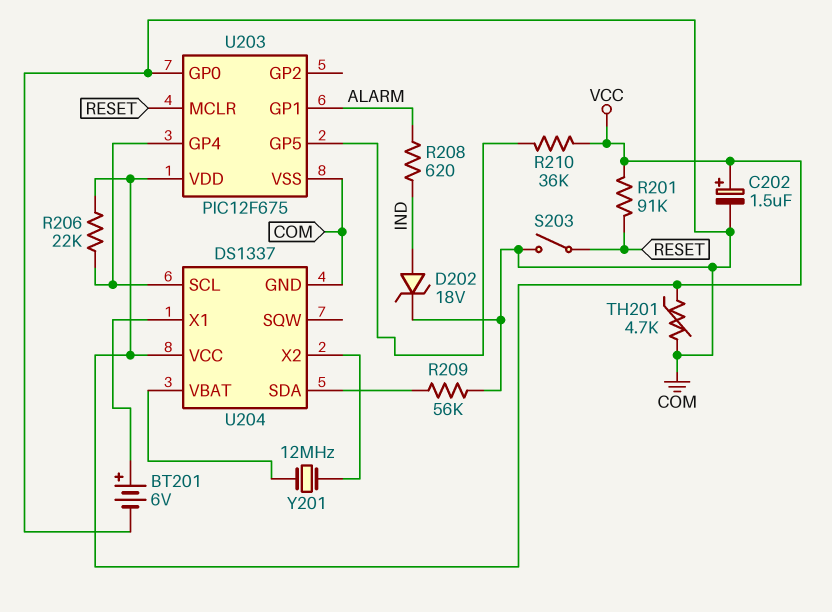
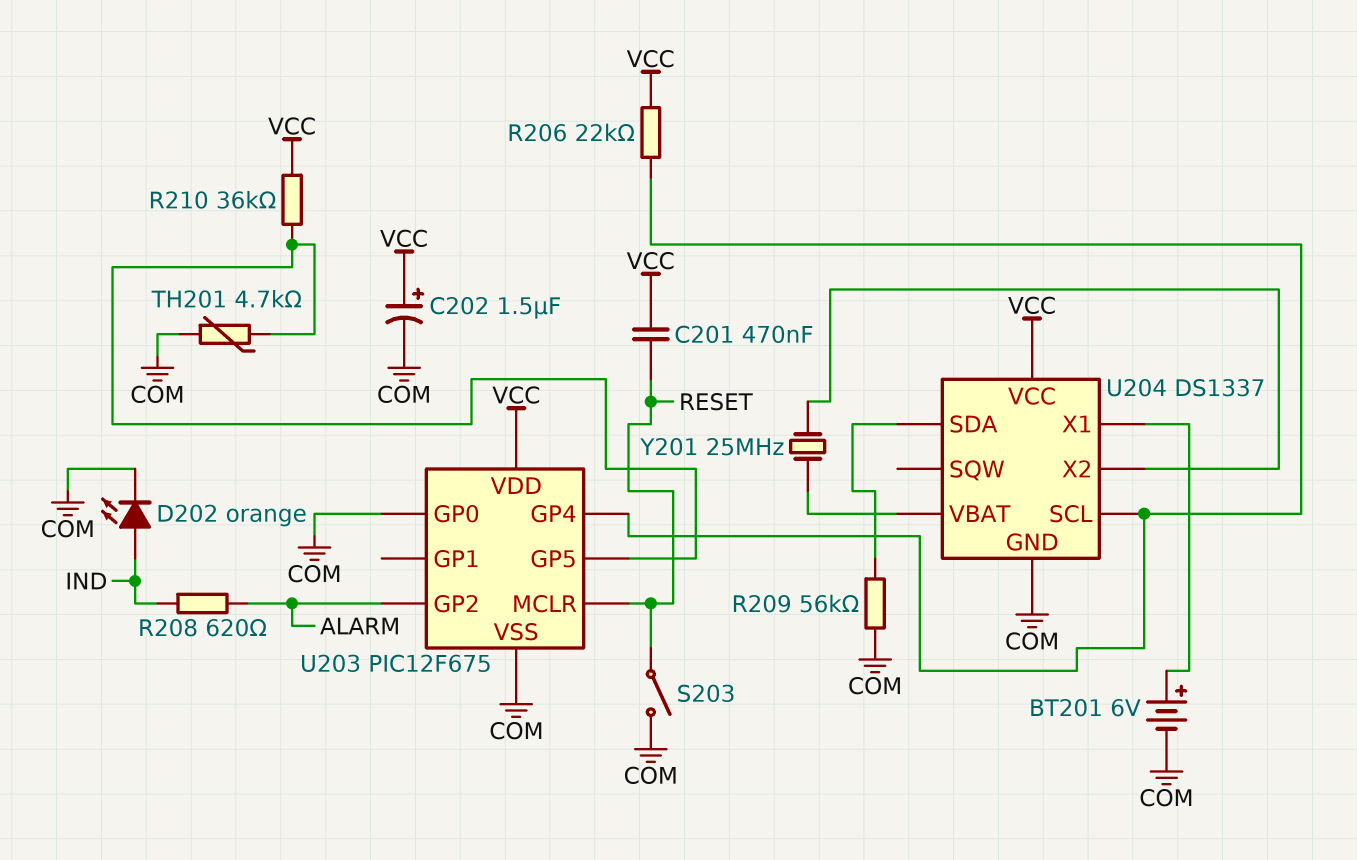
C201: none -> 470nF (RESET, VCC)
D202: zener 18V (A IND, K COM) -> LED orange (A IND, K COM)
R201: 91k (RESET, VCC) -> none
TH201: 4.7k (COM, VCC) -> 4.7k (COM, U203/GP5)
U203 pin GP1: ALARM -> none
U203 pin GP2: none -> ALARM
Y201: 12MHz (U204/VBAT, U204/X2) -> 25MHz (U204/VBAT, U204/X2)

